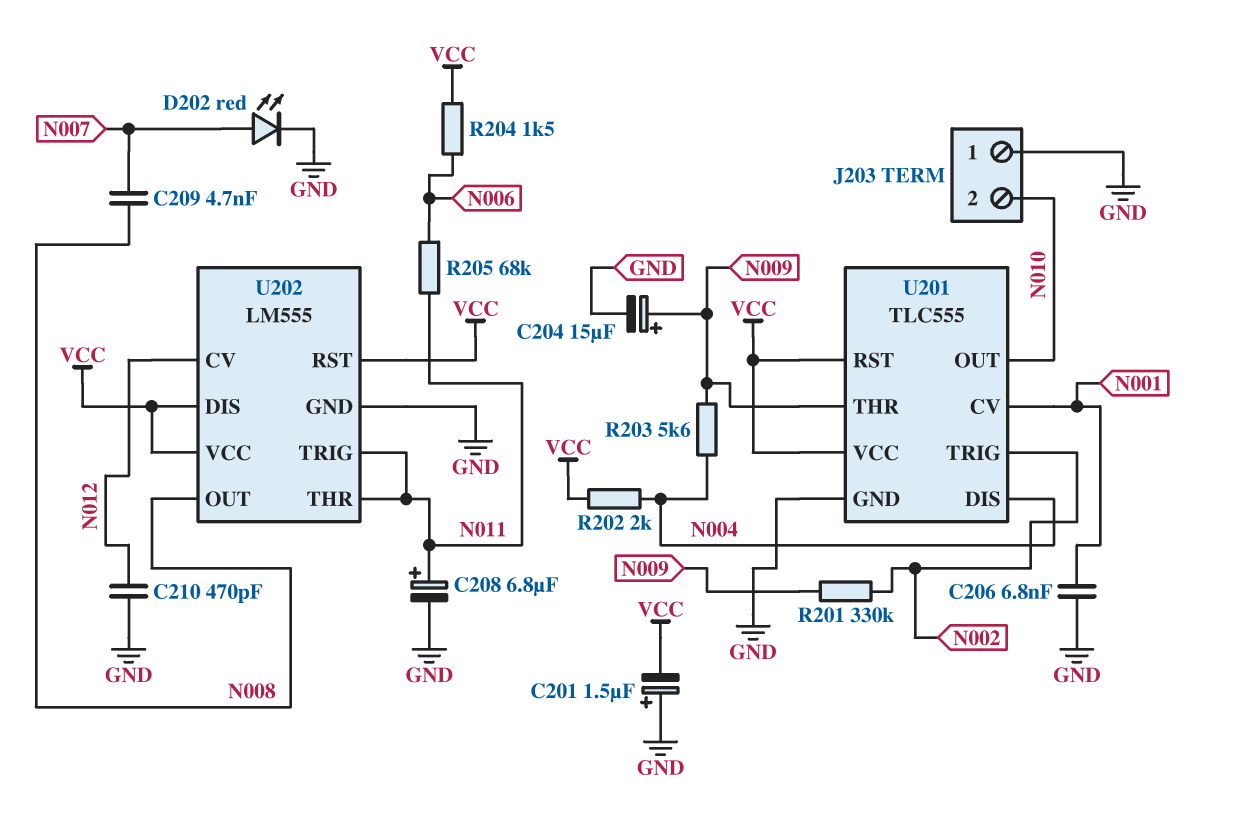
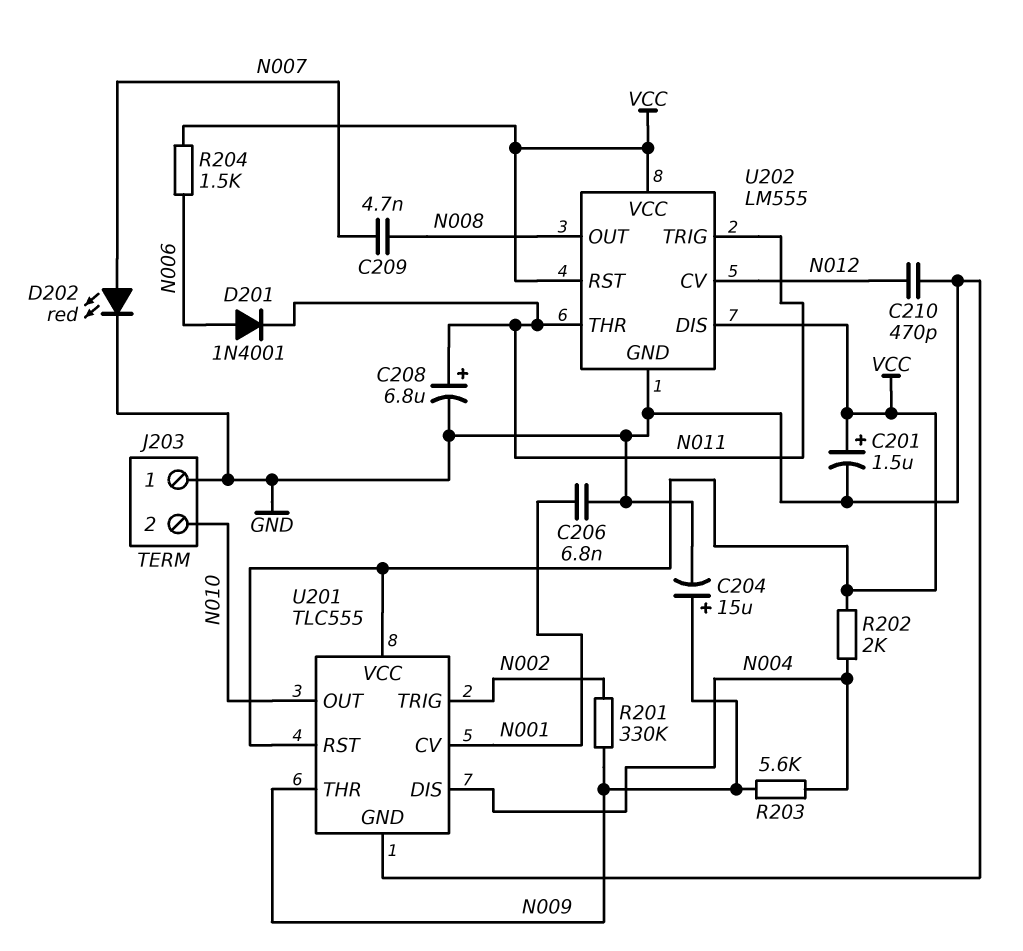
C201: 1.5uF (plus GND, minus VCC) -> 1.5uF (plus VCC, minus GND)
D201: none -> diode 1N4001 (A N006, K N011)
R205: 68k (N006, N011) -> none

